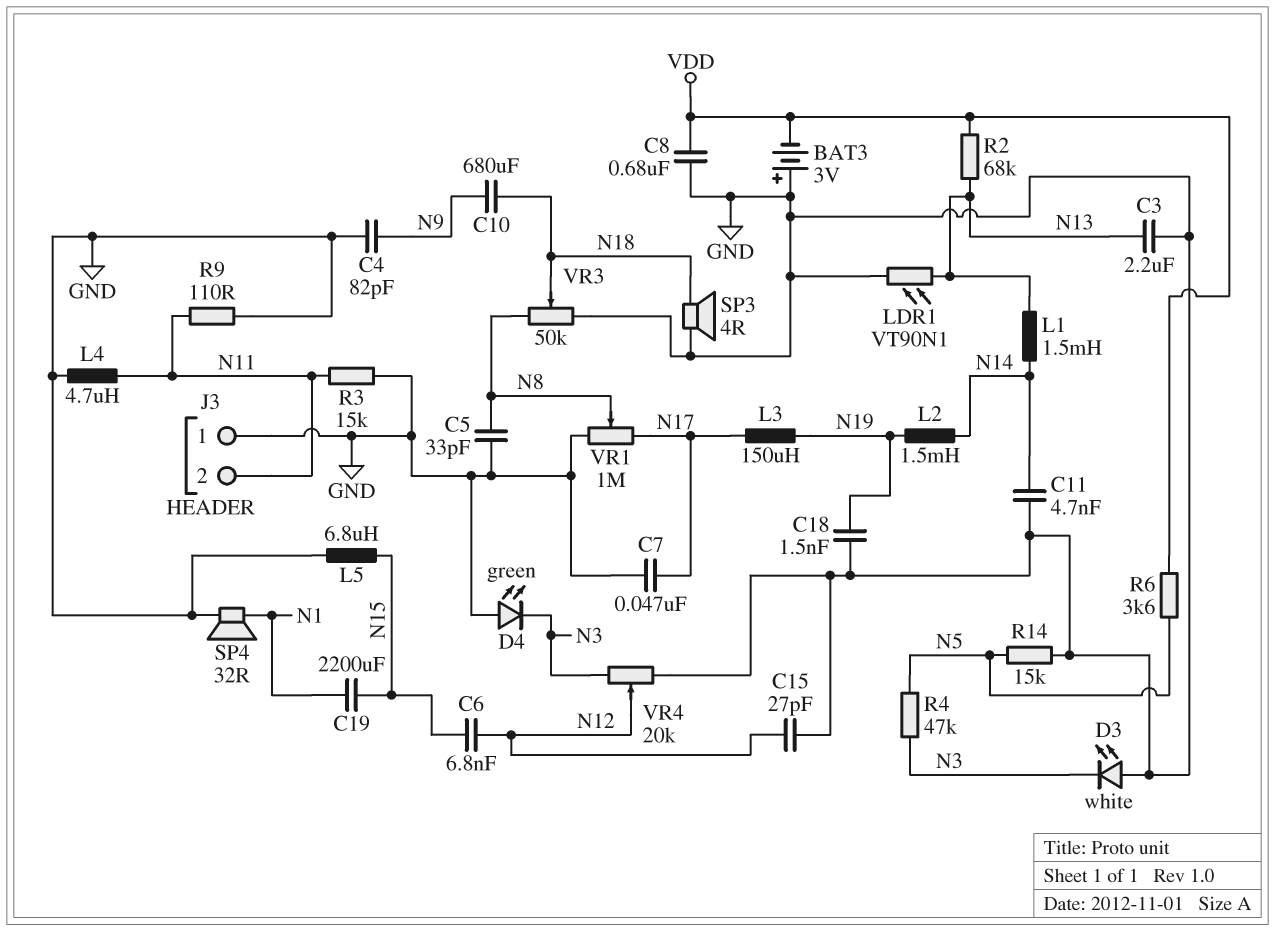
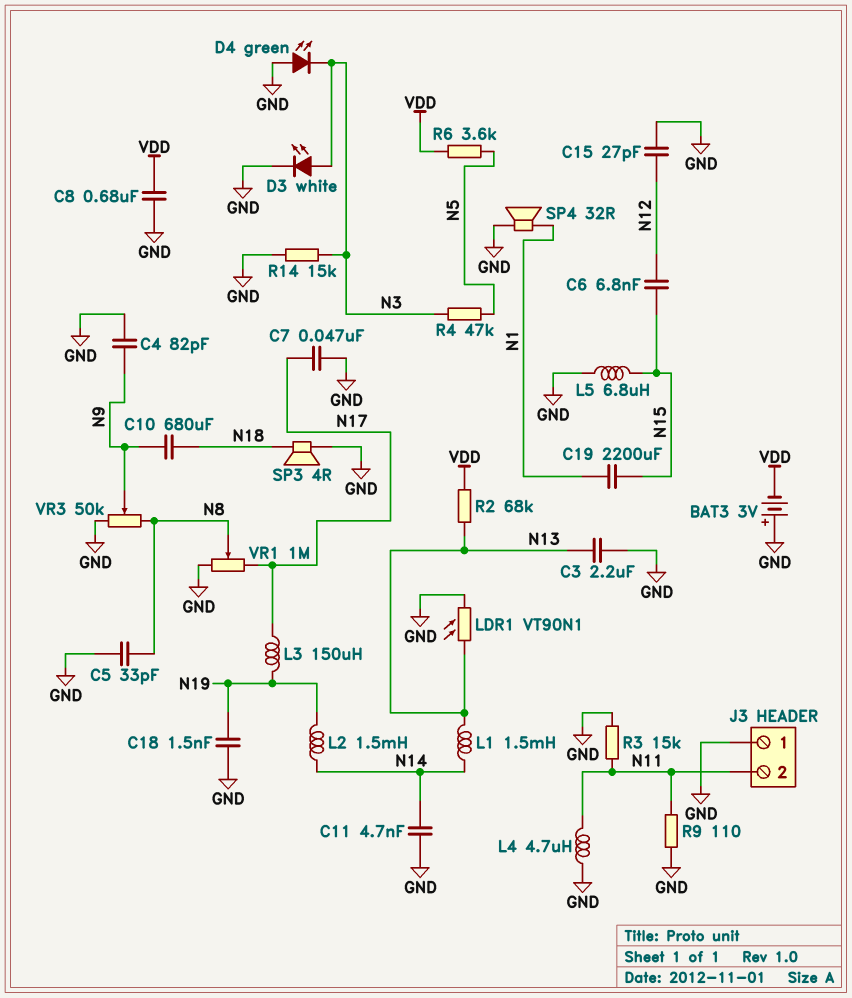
D3: LED white (A GND, K N3) -> LED white (A N3, K GND)
R14: 15k (GND, N5) -> 15k (GND, N3)
VR3: 50k (GND, N8, wiper N18) -> 50k (GND, N8, wiper N9)
VR4: 20k (GND, N3, wiper N12) -> none

